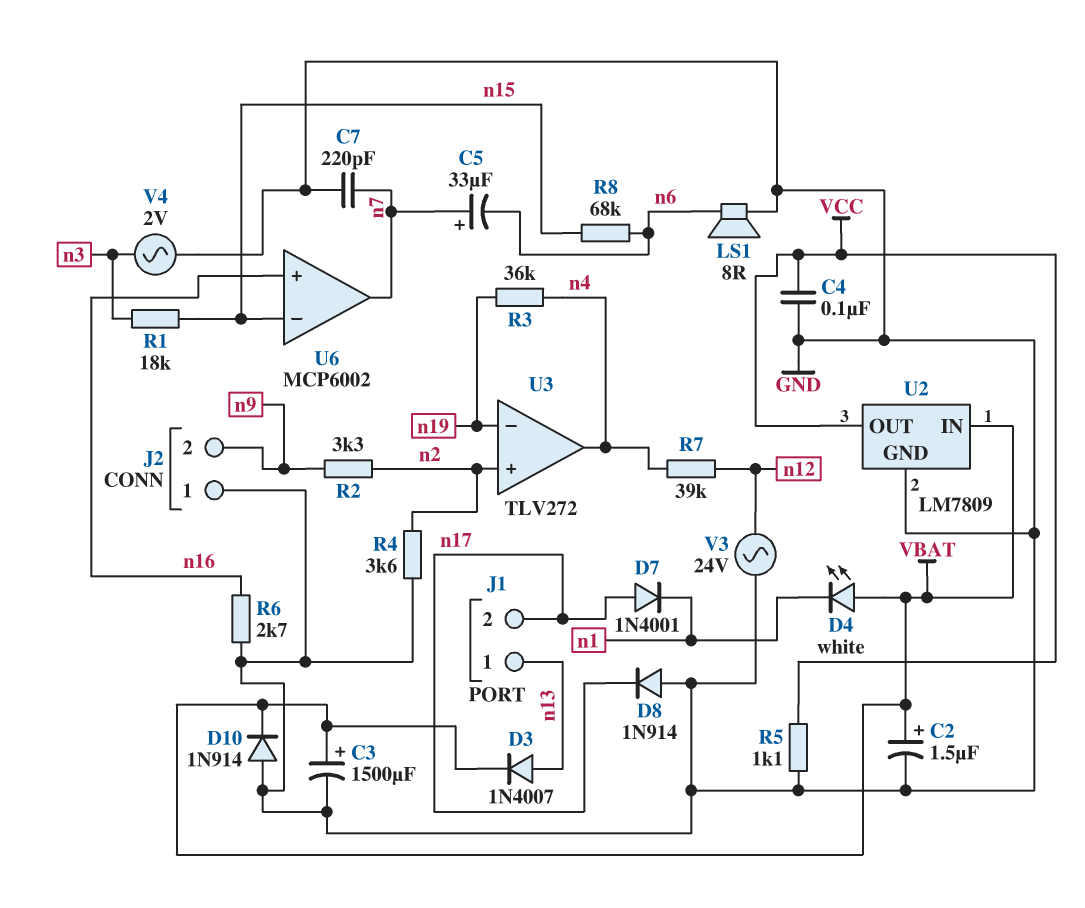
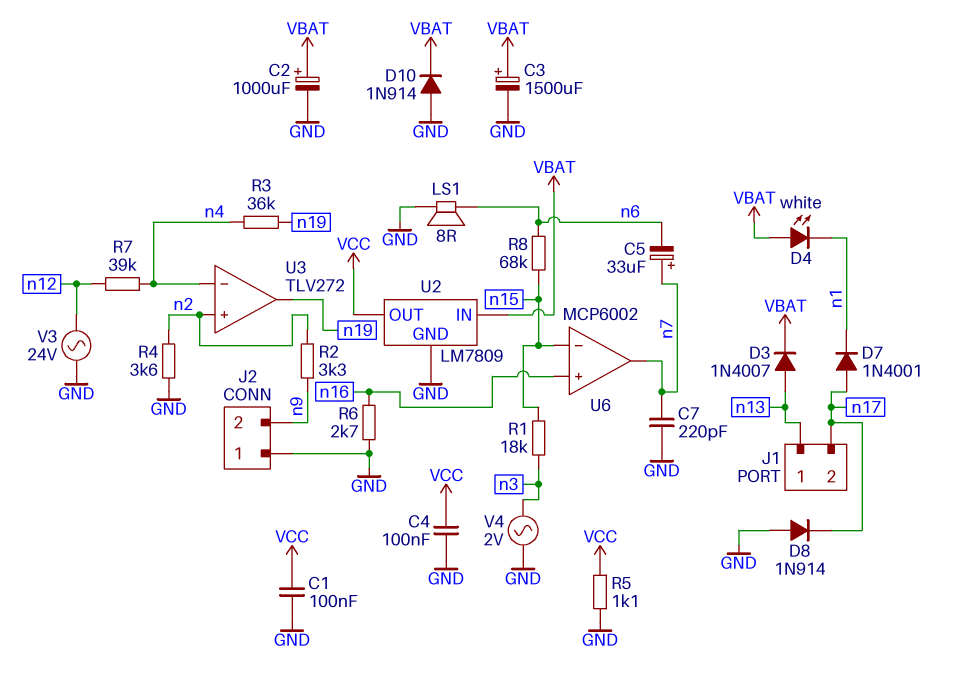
C1: none -> 100nF (GND, VCC)
C2: 1.5uF (plus VBAT, minus GND) -> 1000uF (plus VBAT, minus GND)
U3 pin in-: n19 -> n4
U3 pin out: n4 -> n19

